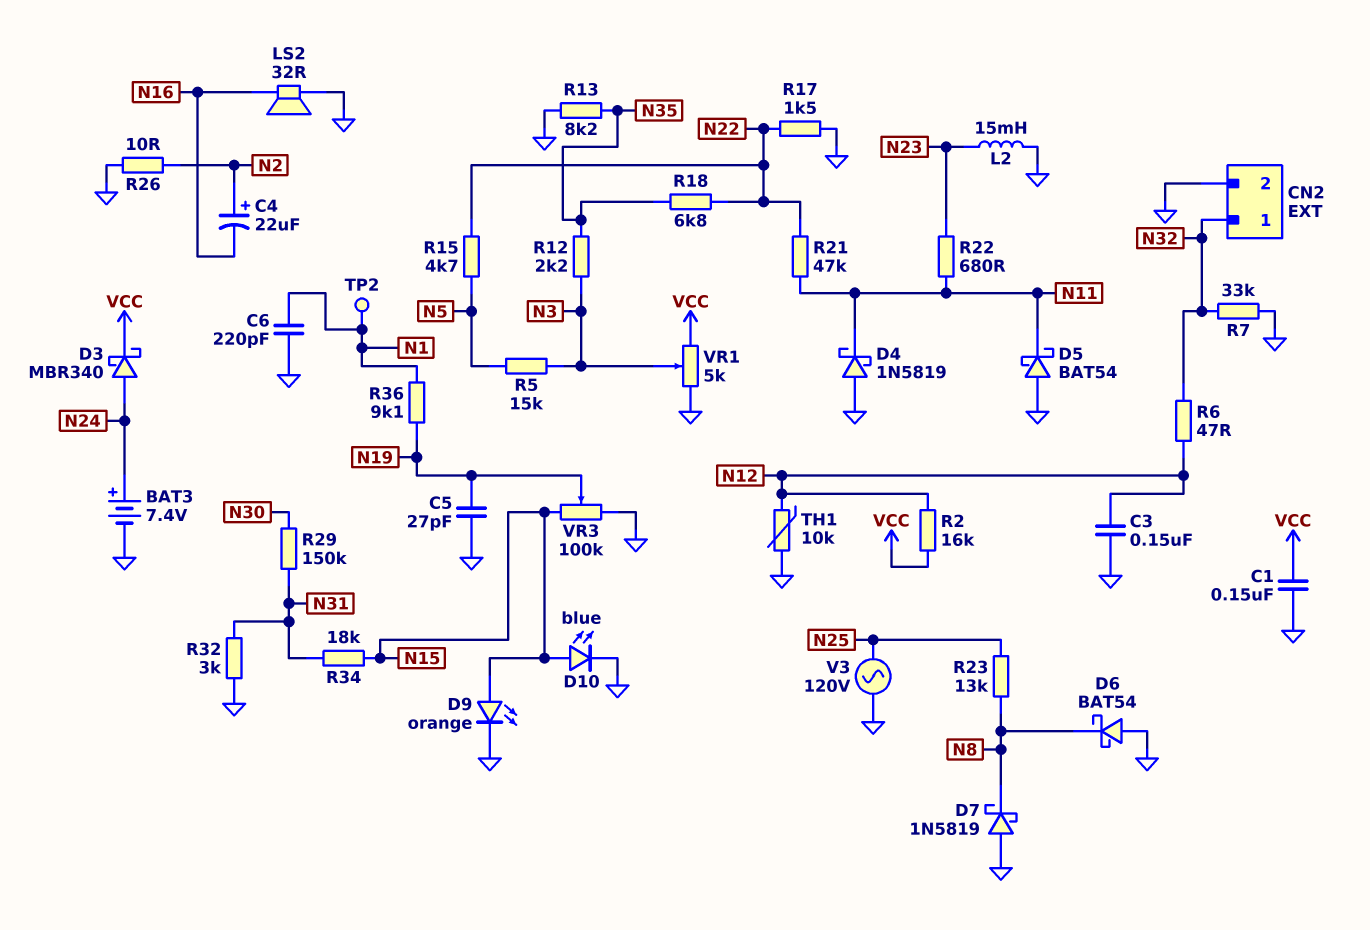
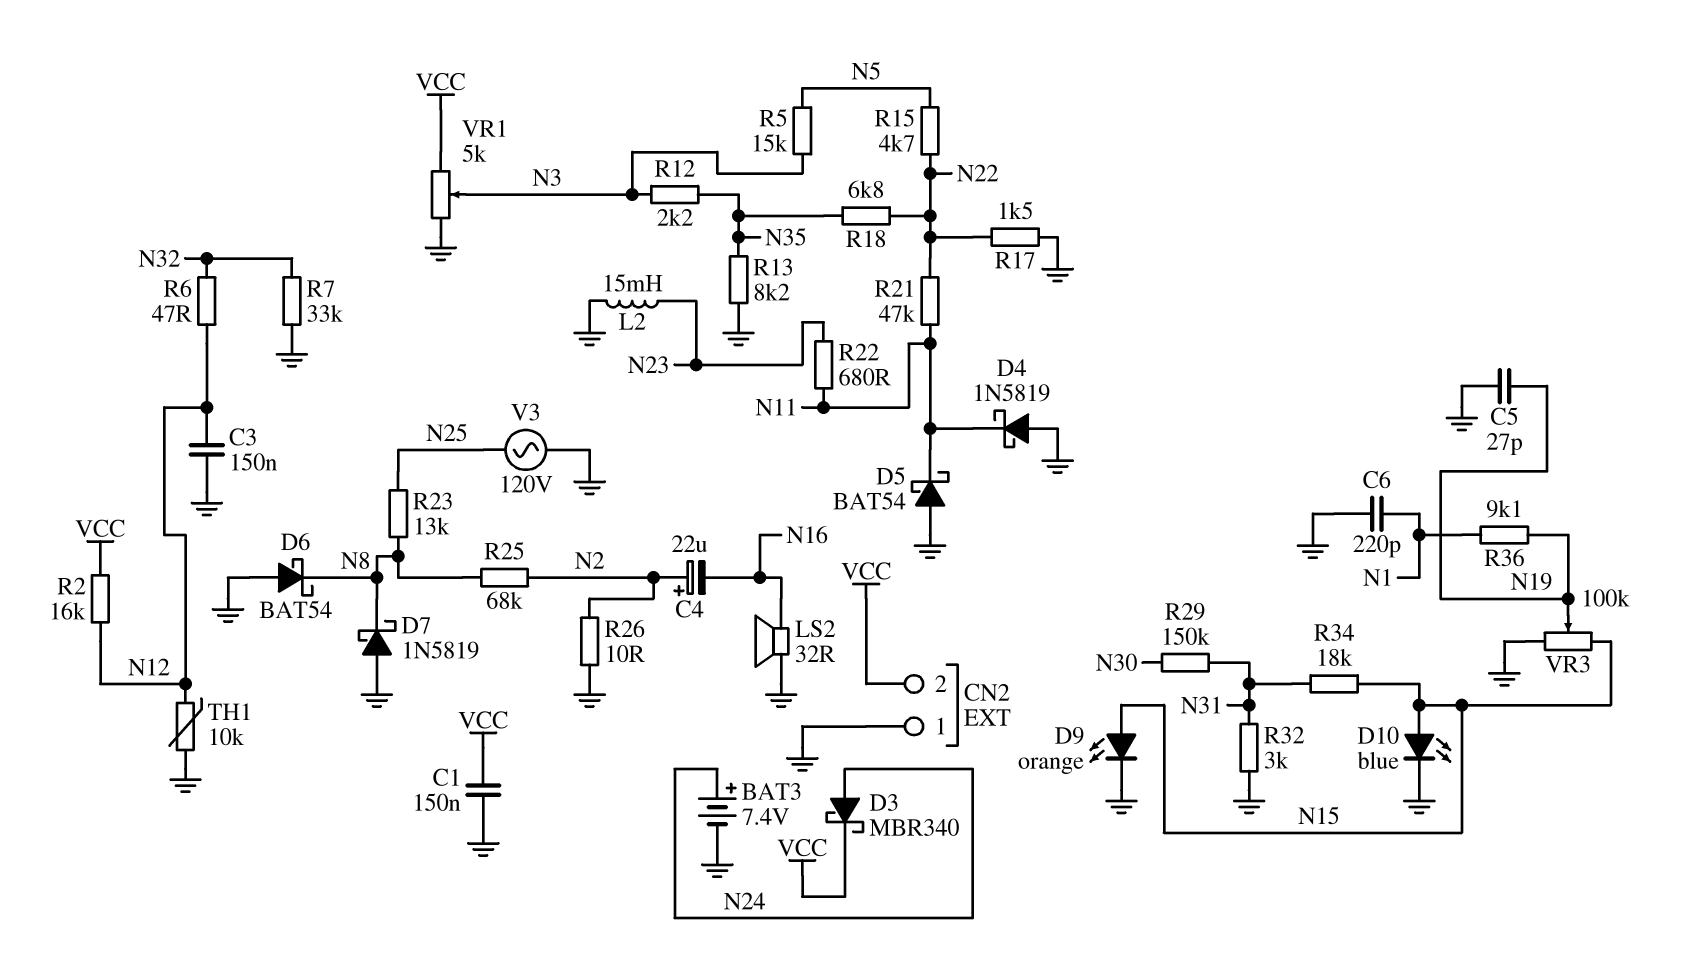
CN2 pin 1: N32 -> GND
CN2 pin 2: GND -> VCC
R25: none -> 68k (N2, N8)
TP2: test point (N1) -> none

